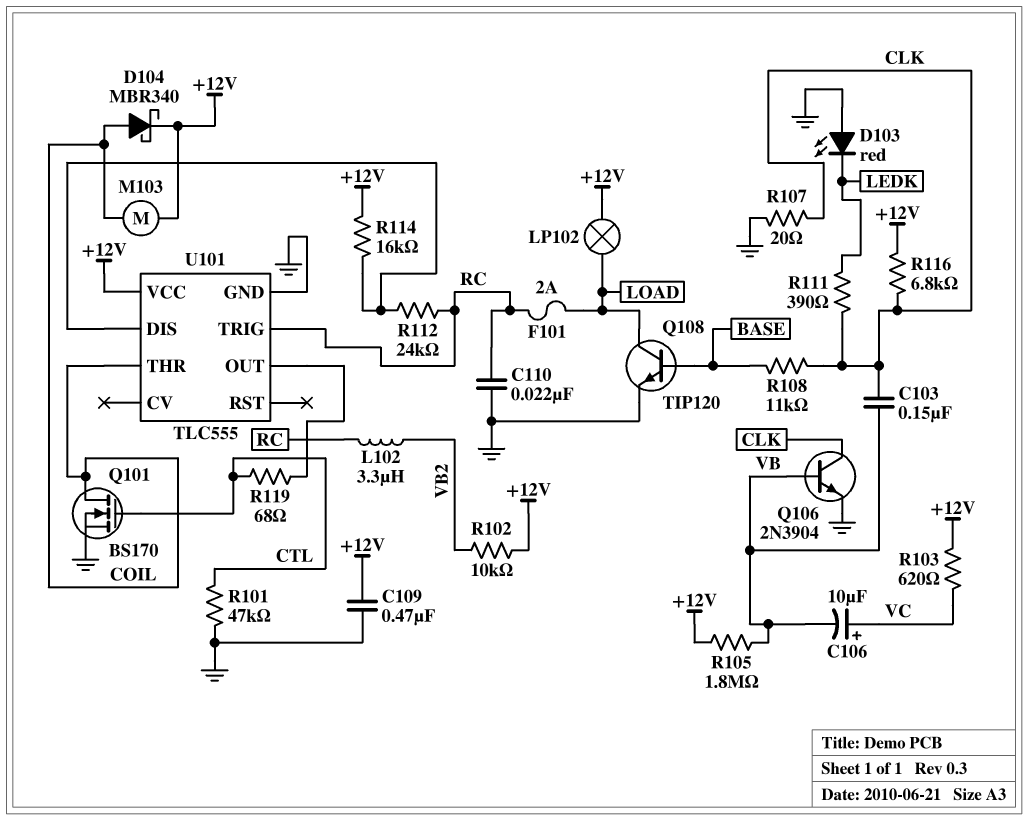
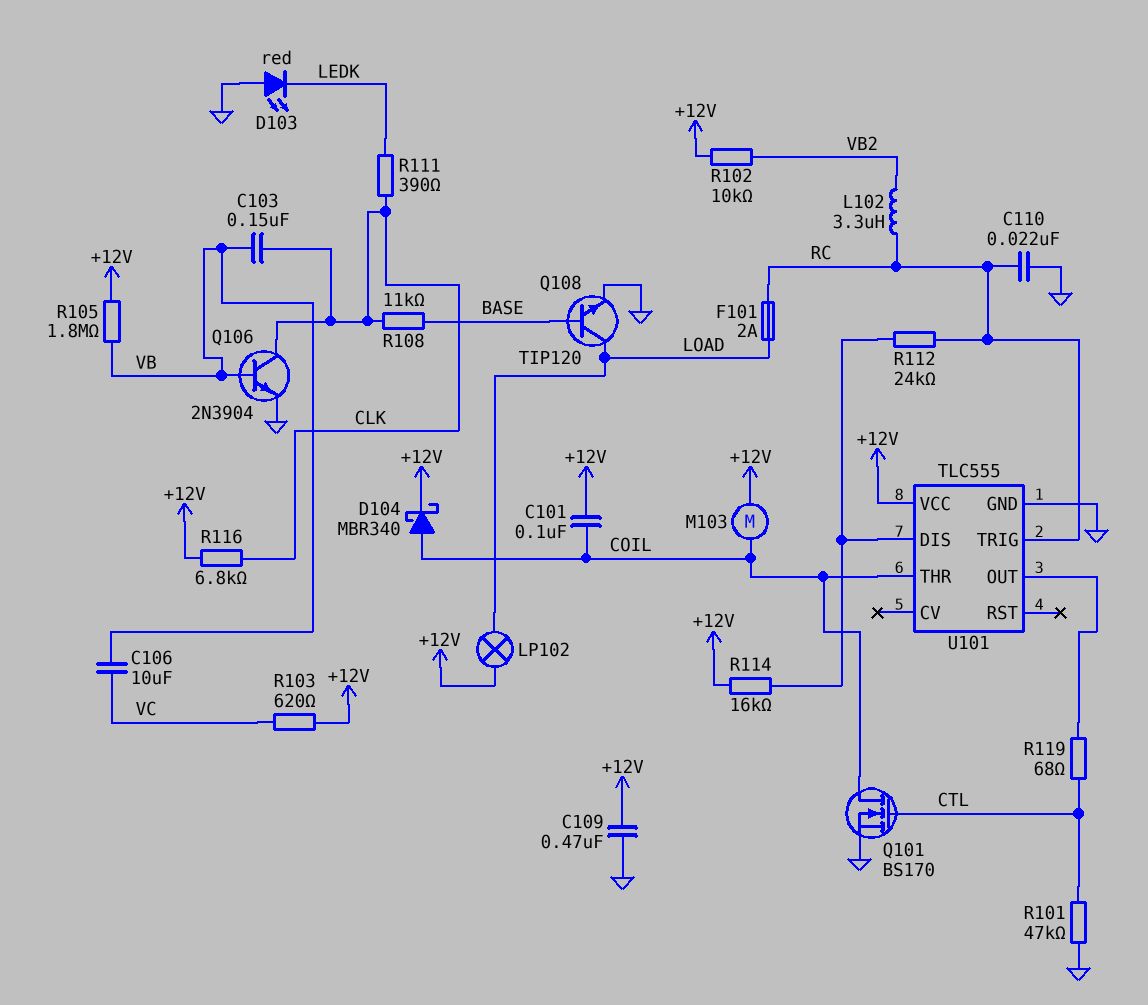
C101: none -> 100nF (+12V, COIL)
C106: 10uF (plus VC, minus VB) -> 10uF (VB, VC)
R107: 20 (CLK, GND) -> none

